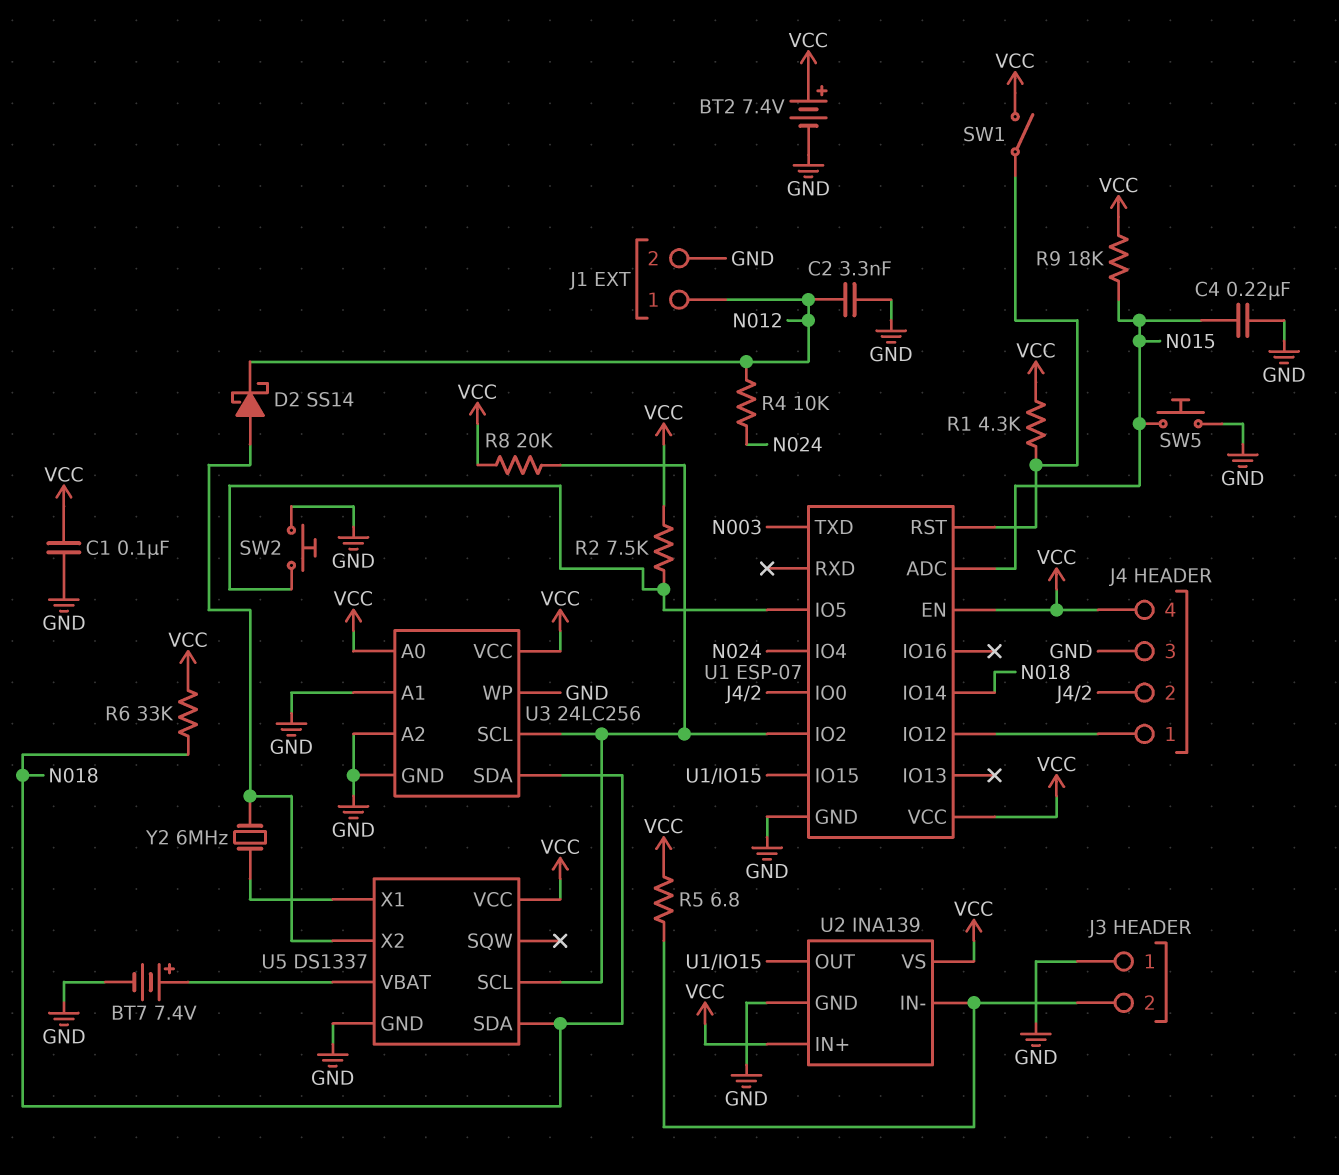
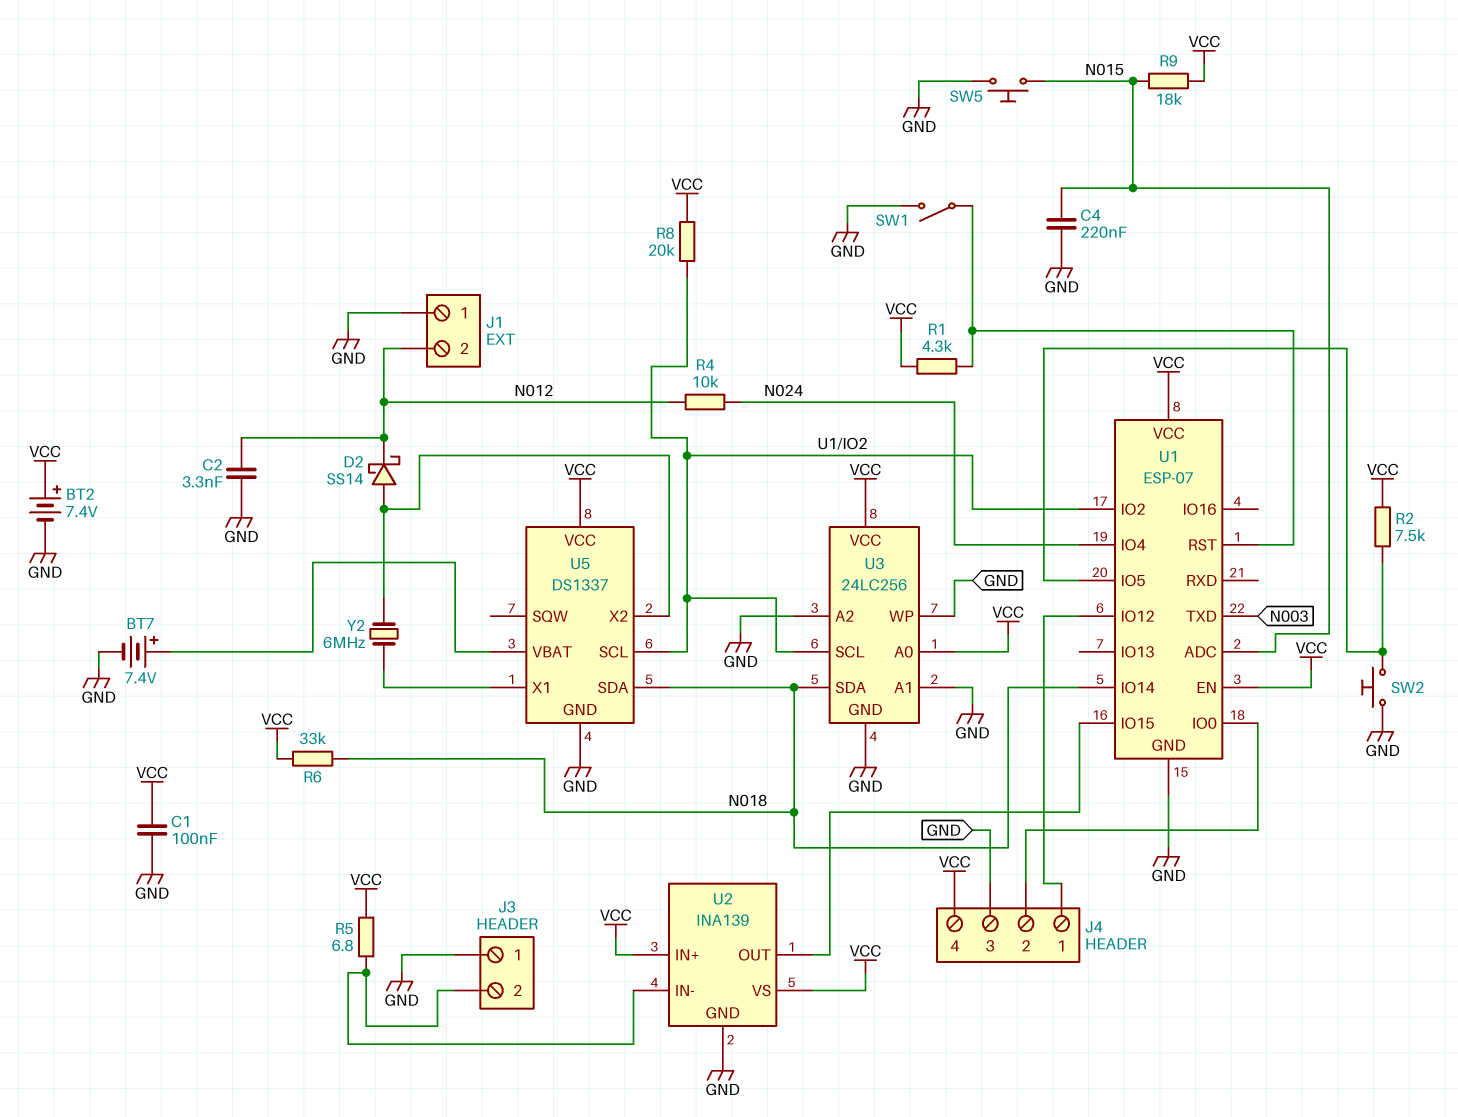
J1 pin 1: N012 -> GND
J1 pin 2: GND -> N012
SW1: switch (U1/RST, VCC) -> switch (GND, U1/RST)

